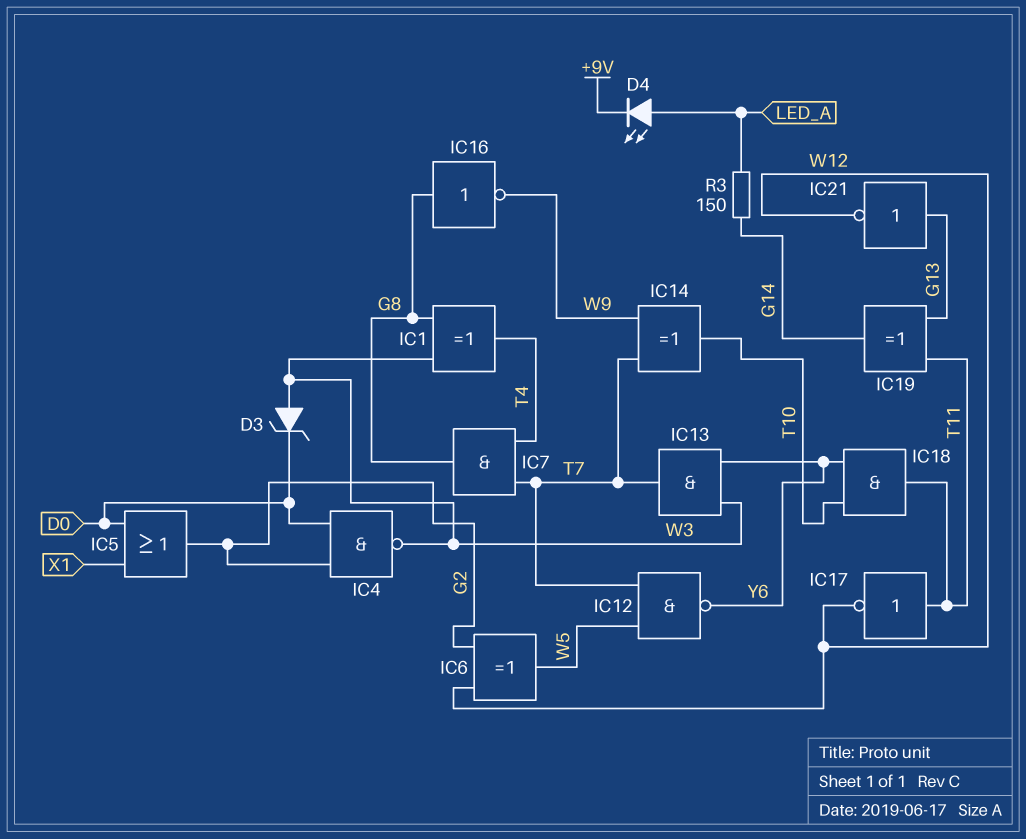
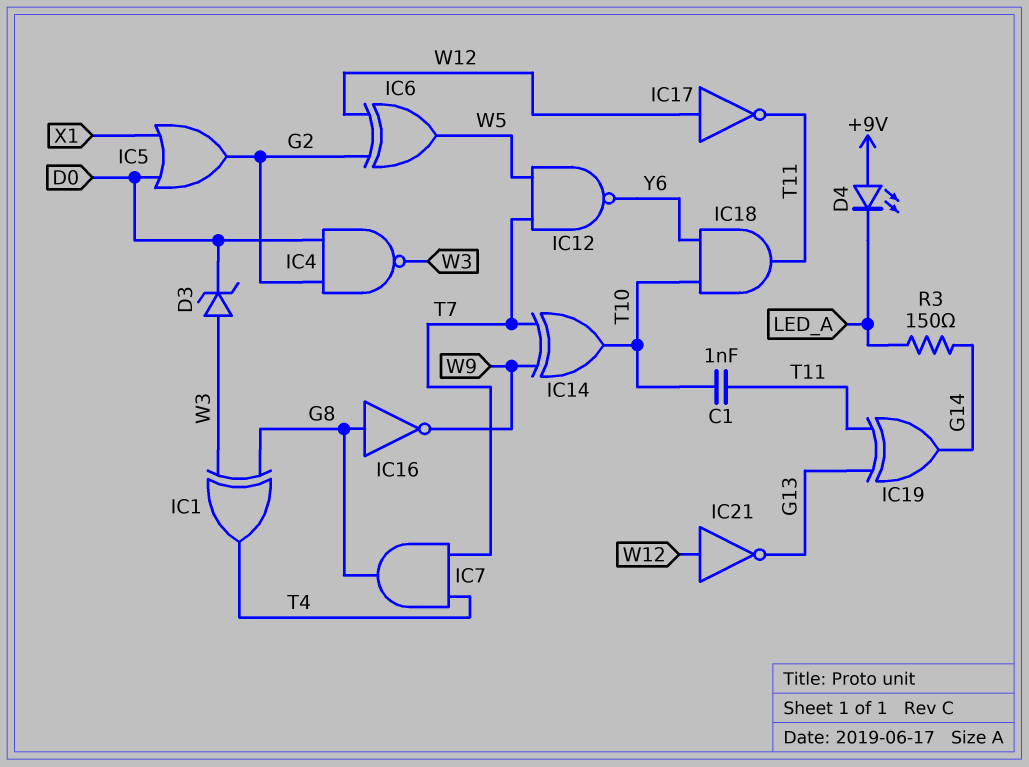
C1: none -> 1nF (T10, T11)
D4: LED (A LED_A, K +9V) -> LED (A +9V, K LED_A)
IC13: AND (in W3, in Y6, out T7) -> none
IC17: NOT (in T11, out W12) -> NOT (in W12, out T11)
IC21: NOT (in G13, out W12) -> NOT (in W12, out G13)

